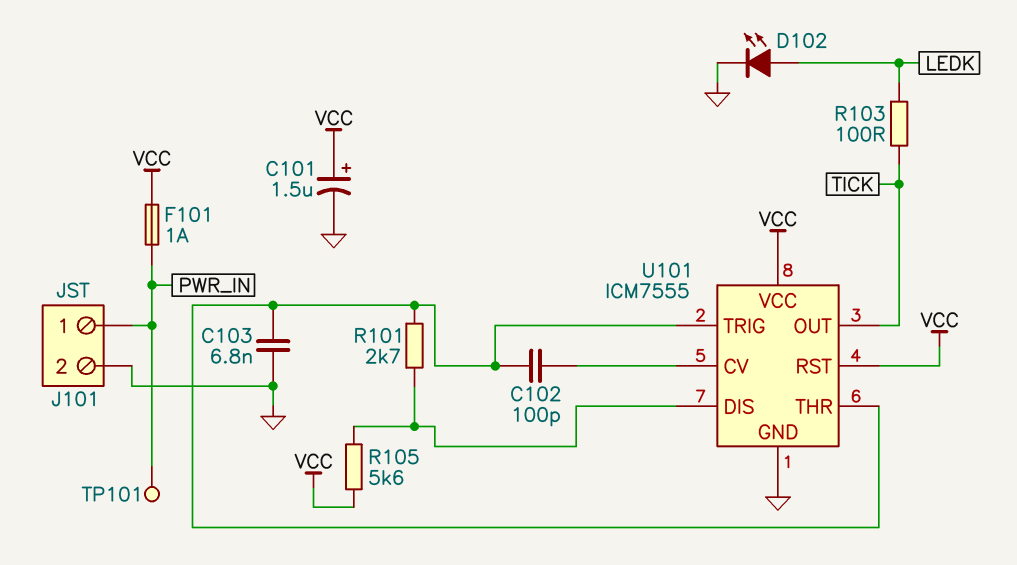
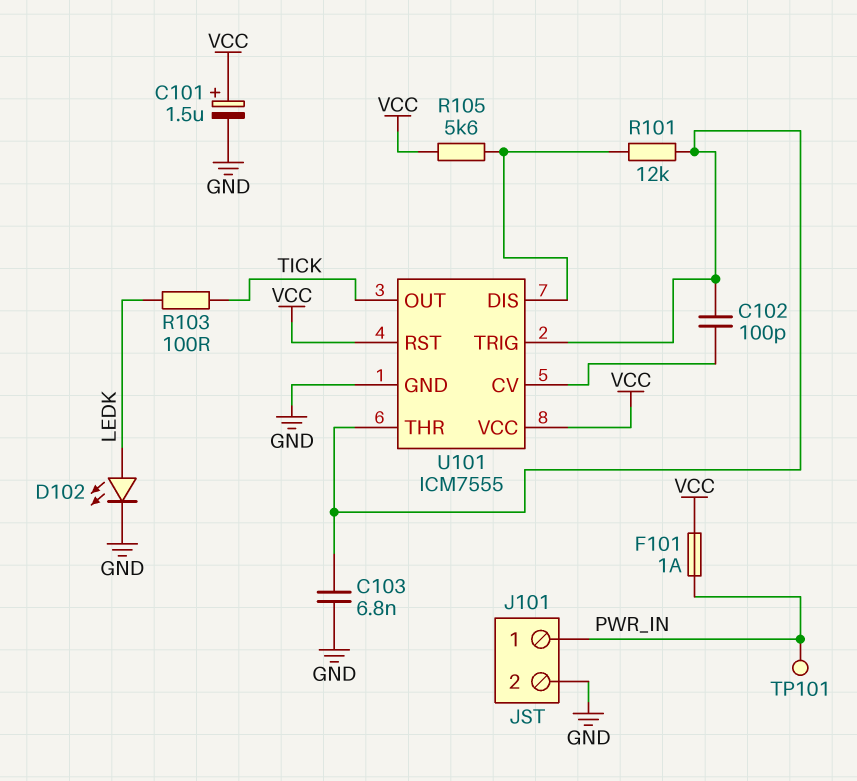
R101: 2.7k (U101/DIS, U101/THR) -> 12k (U101/DIS, U101/THR)

